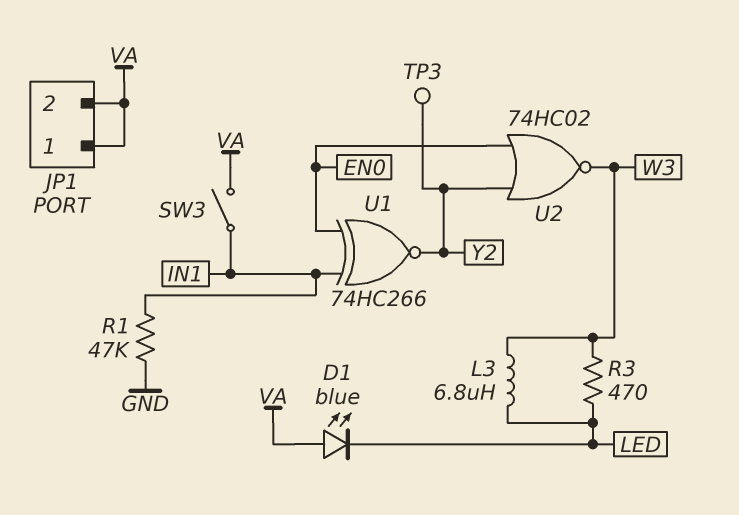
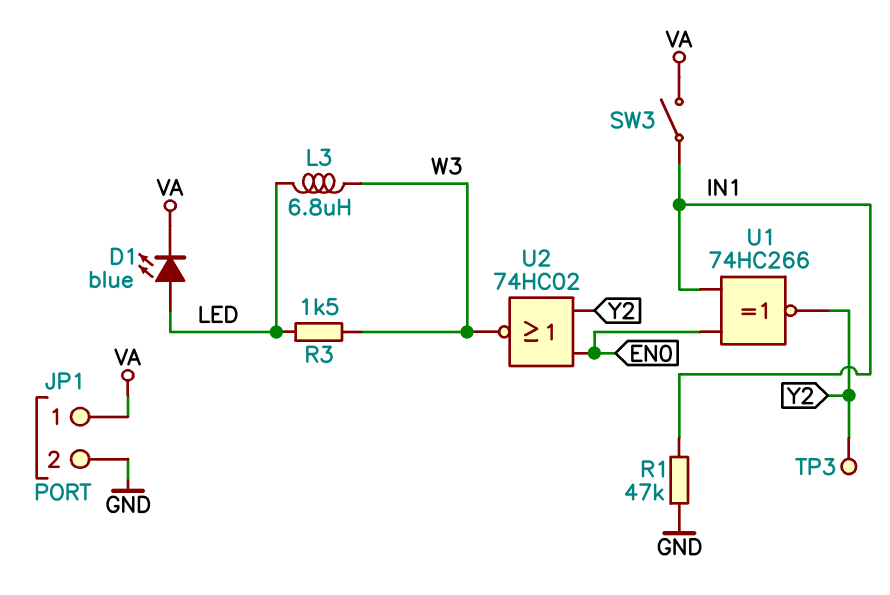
D1: LED blue (A VA, K LED) -> LED blue (A LED, K VA)
JP1 pin 2: VA -> GND
R3: 470 (LED, W3) -> 1.5k (LED, W3)

